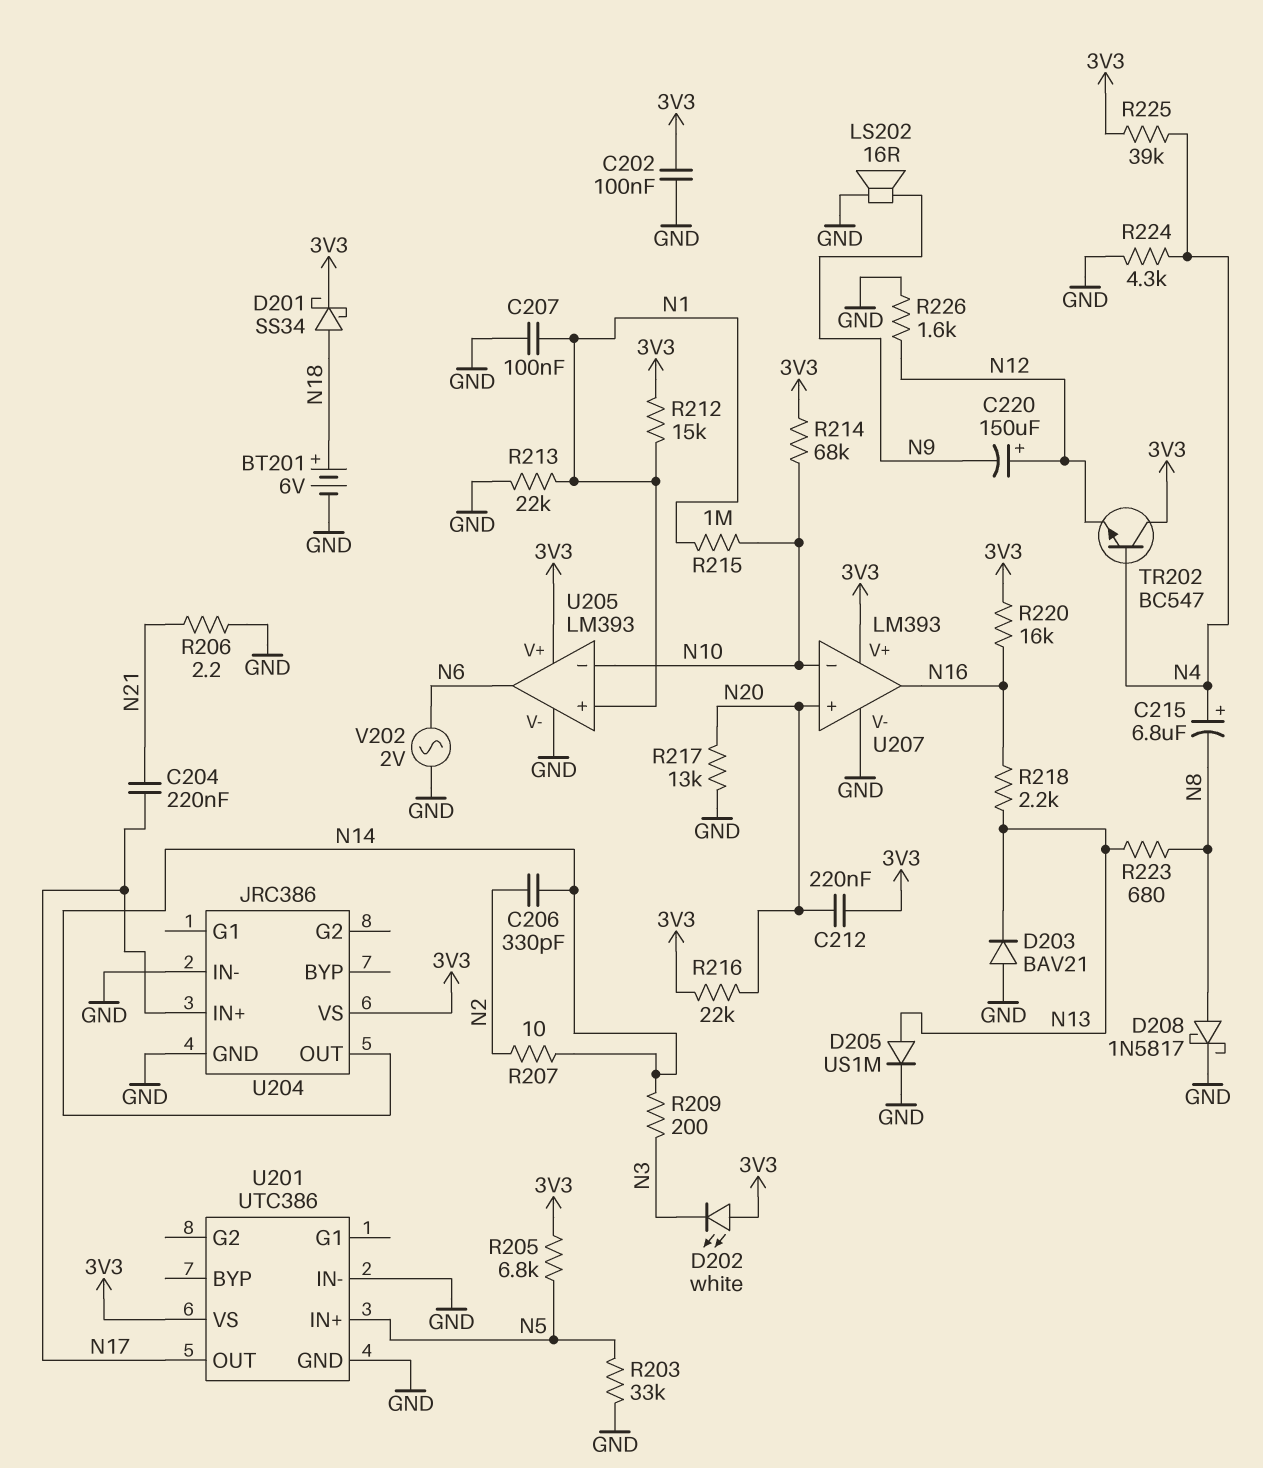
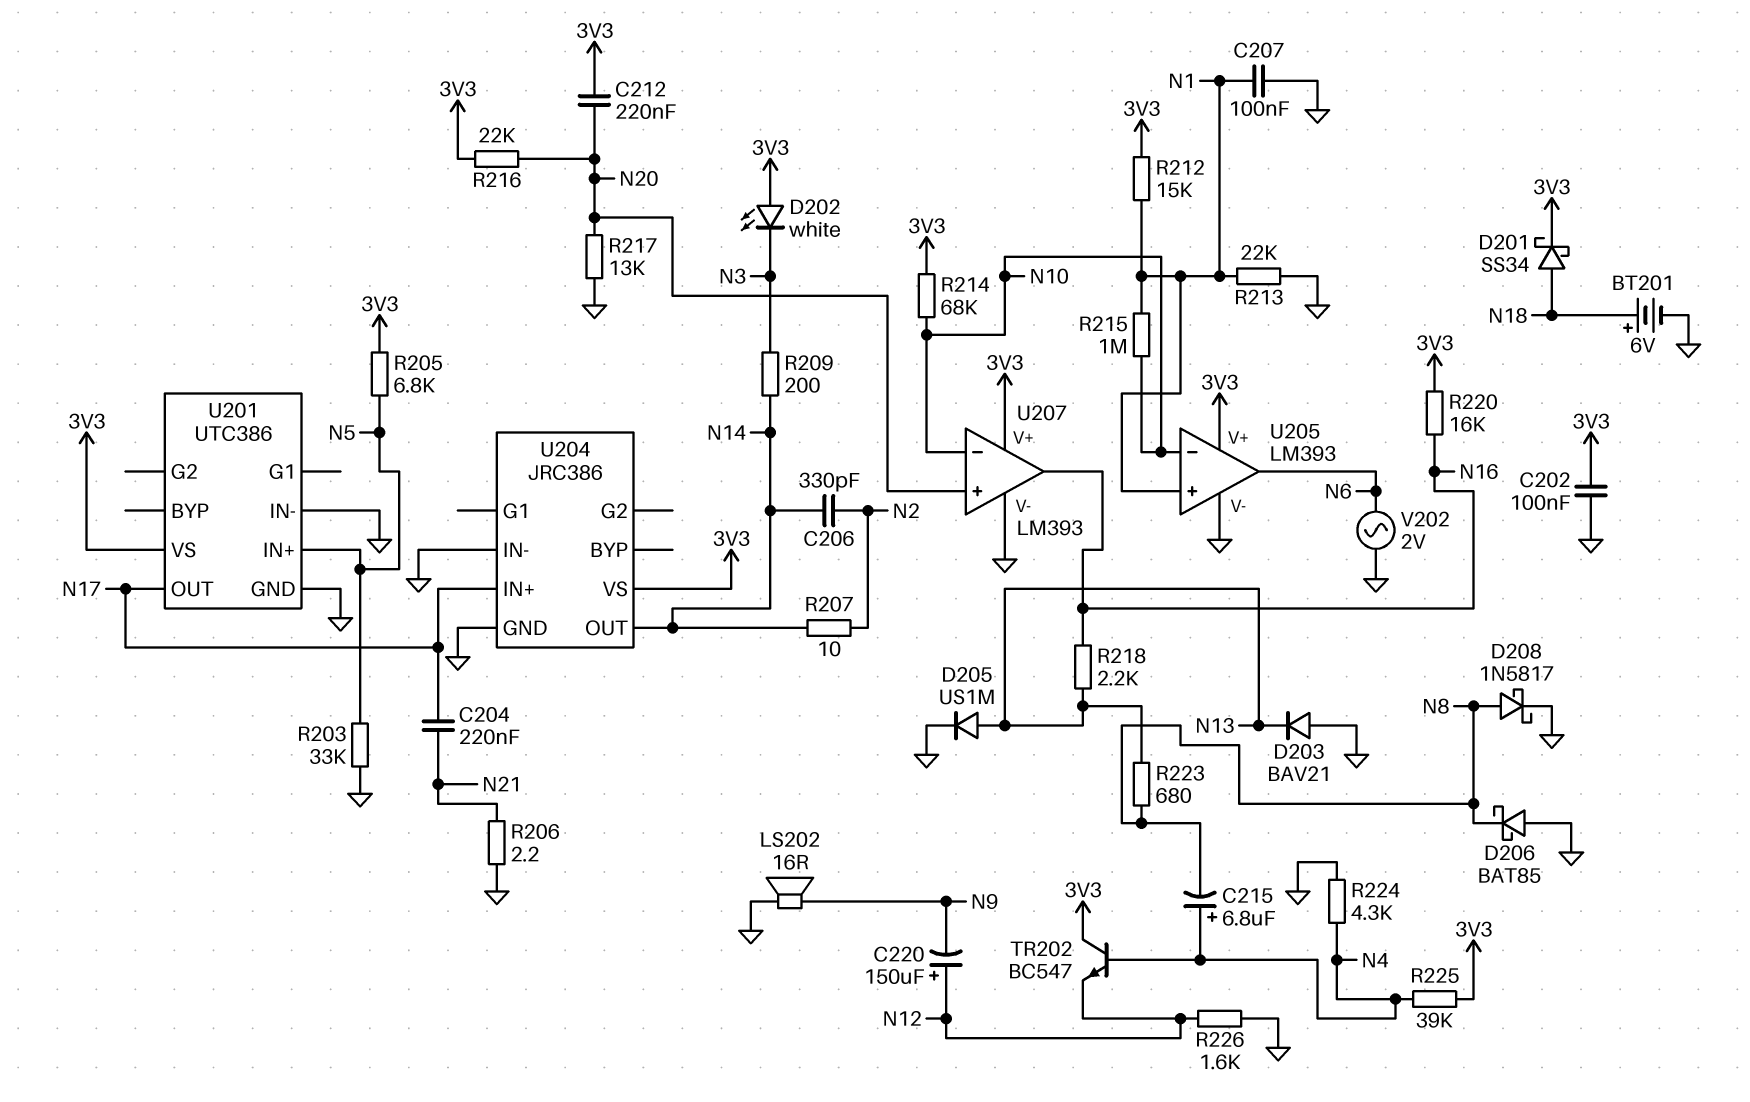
D206: none -> schottky BAT85 (A GND, K N8)

